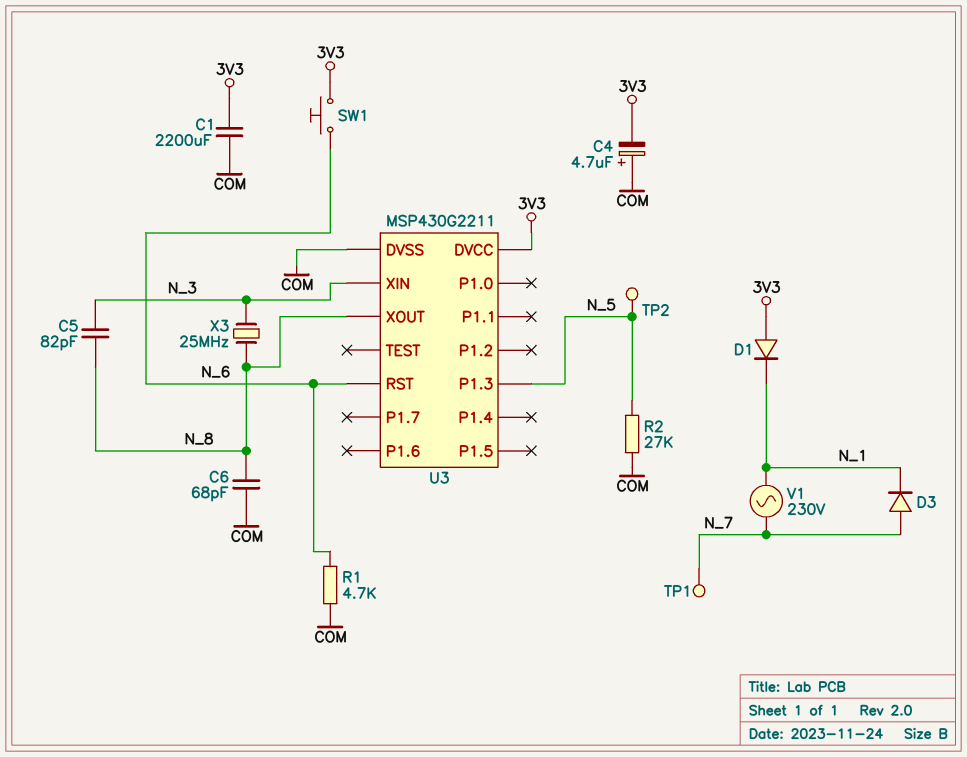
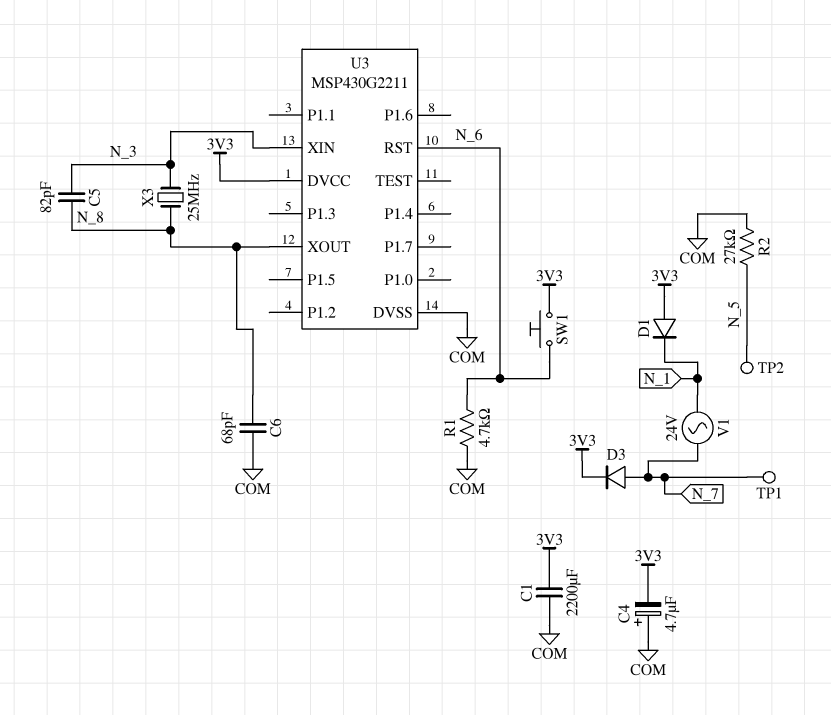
D3: diode (A N_7, K N_1) -> diode (A N_7, K 3V3)
U3 pin P1.3: N_5 -> none
V1: AC 230V (N_1, N_7) -> AC 24V (N_1, N_7)

